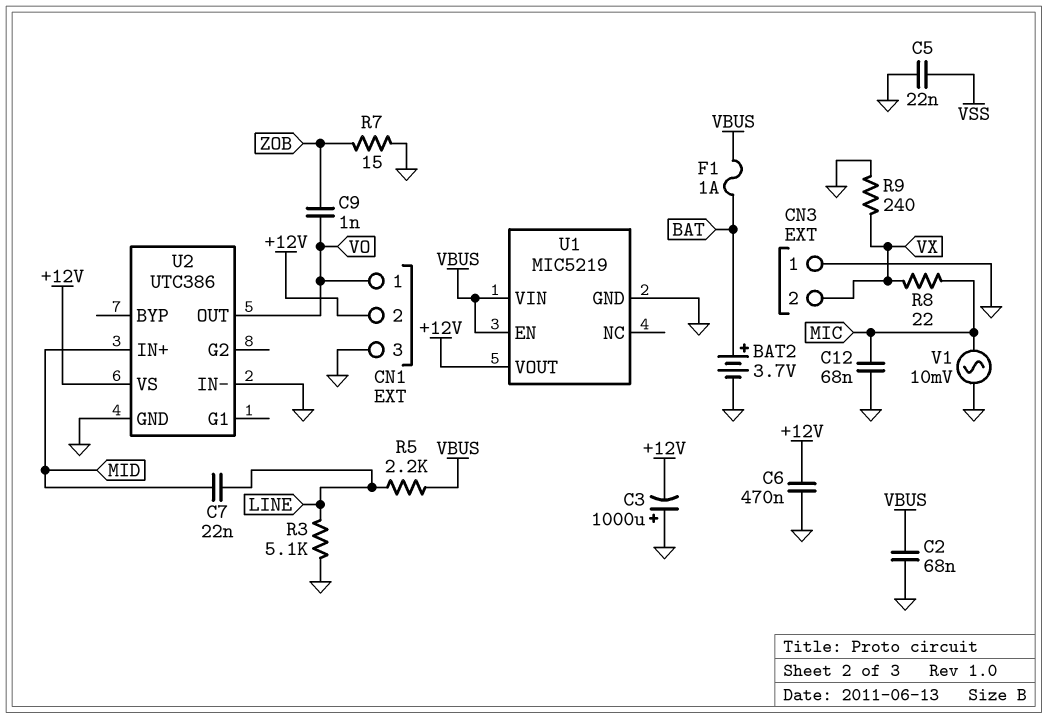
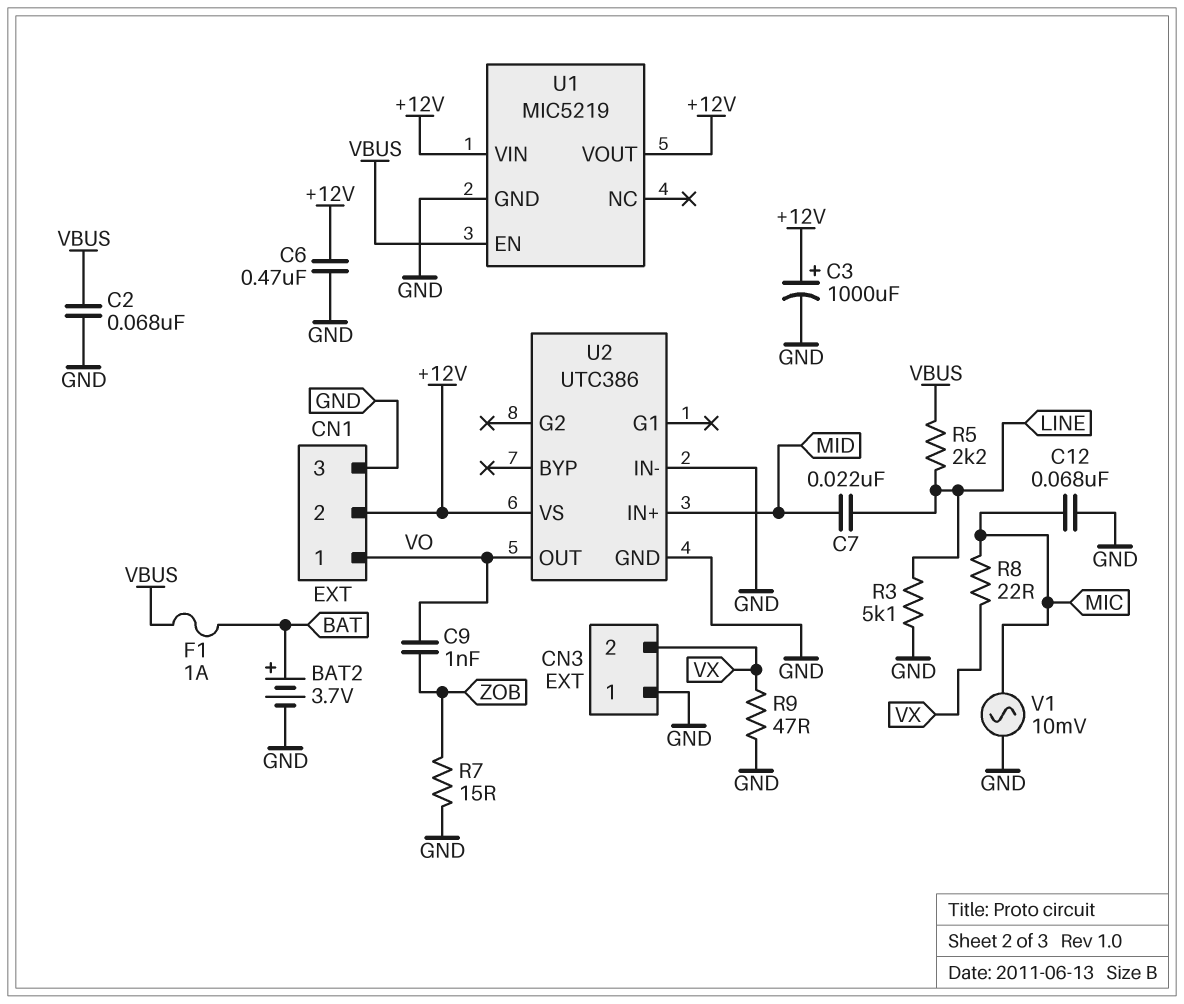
C3: 1000uF (plus GND, minus +12V) -> 1000uF (plus +12V, minus GND)
C5: 22nF (GND, VSS) -> none
R9: 240 (GND, VX) -> 47 (GND, VX)
U1 pin VIN: VBUS -> +12V

